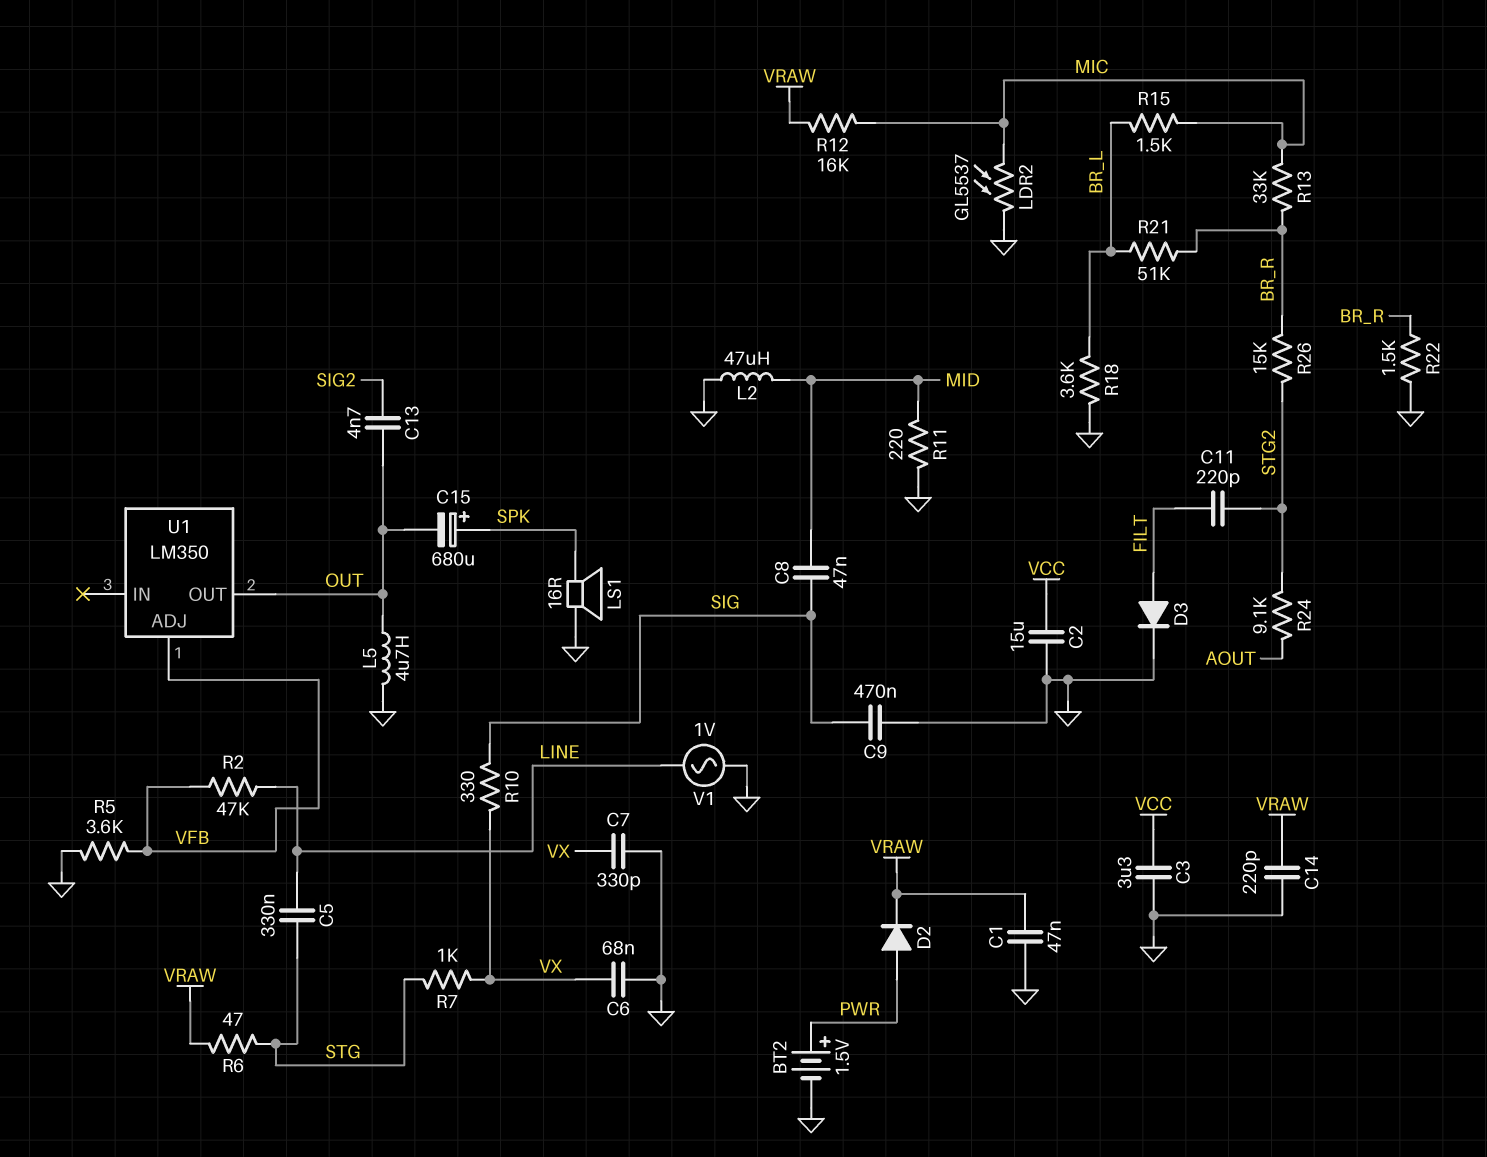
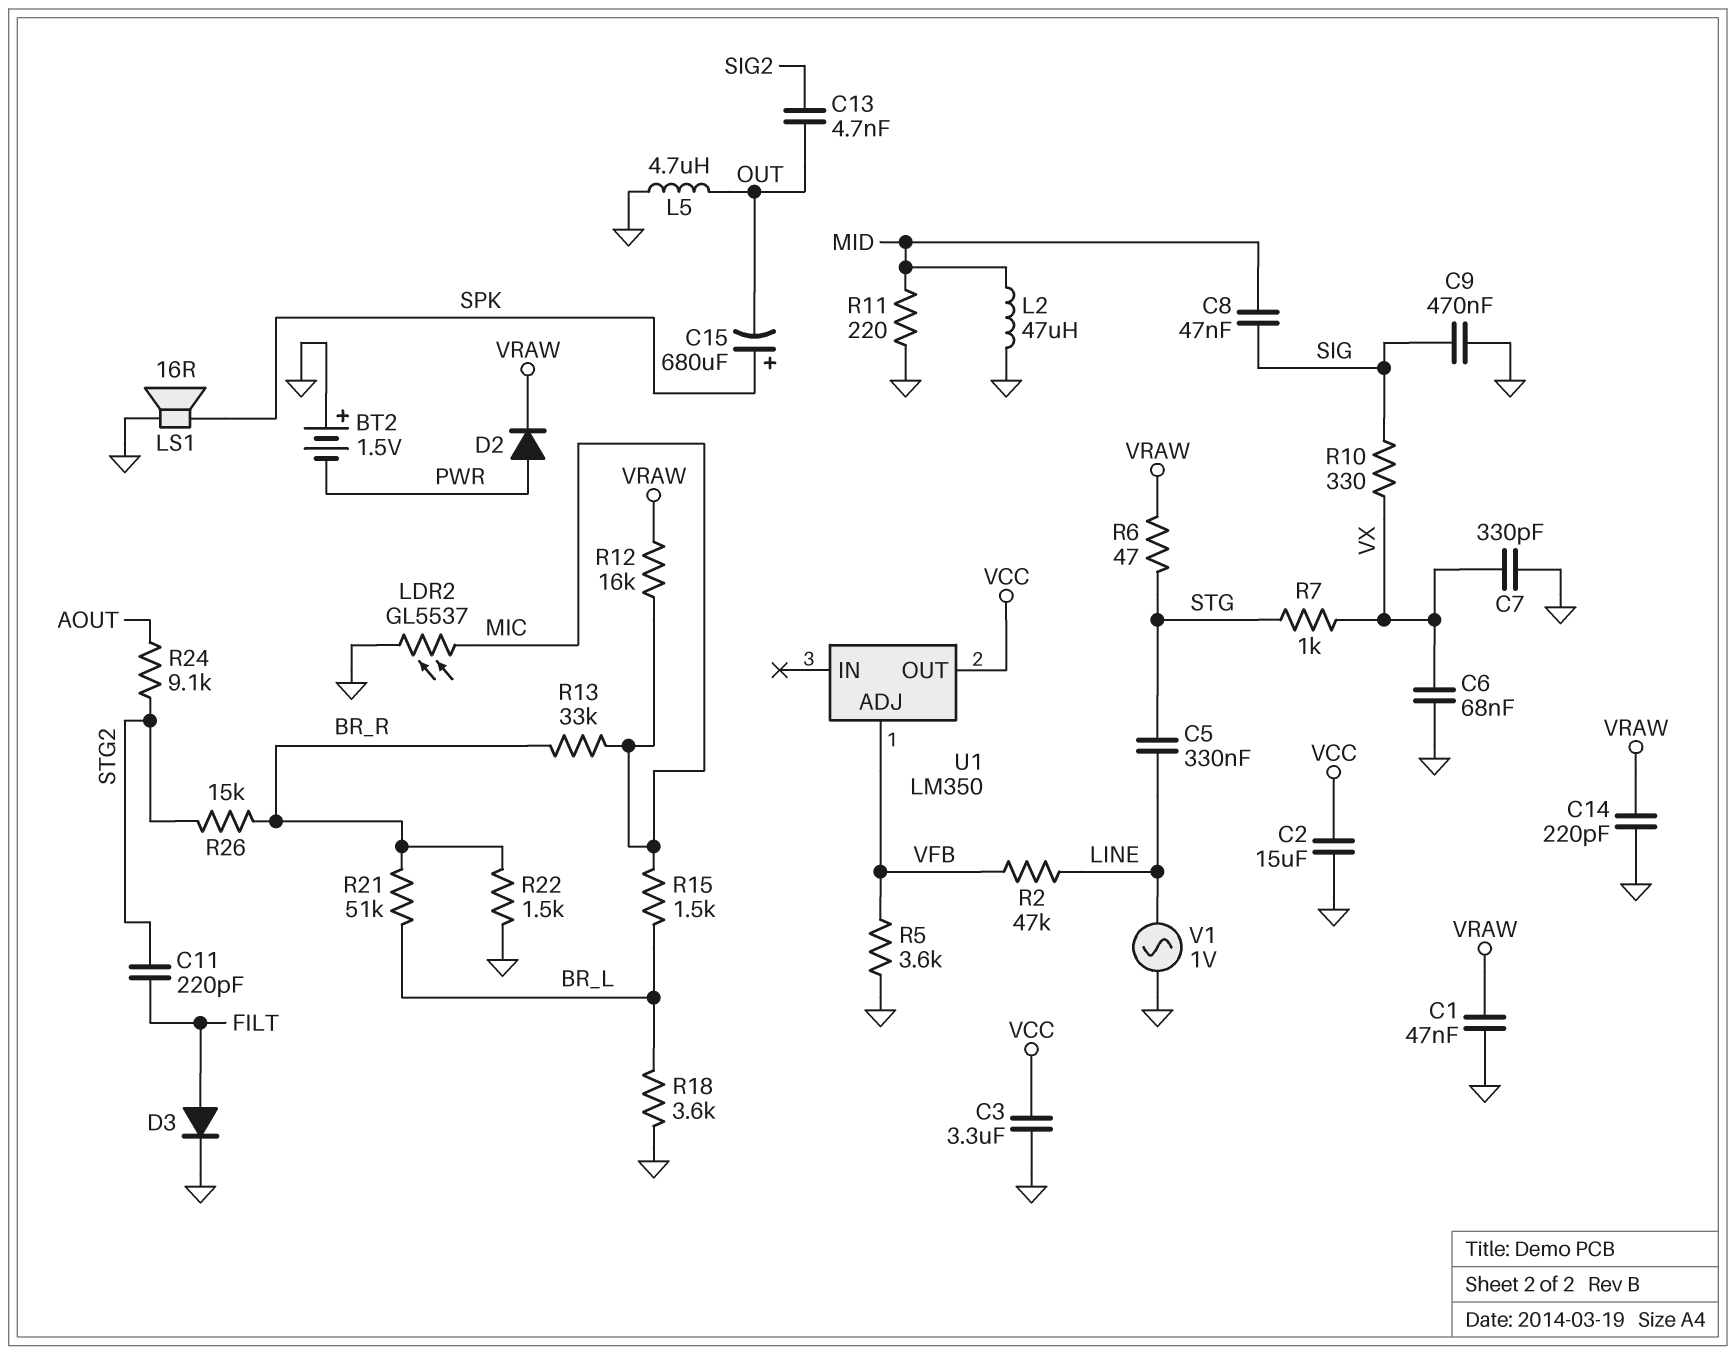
BT2: 1.5V (plus PWR, minus GND) -> 1.5V (plus GND, minus PWR)
U1 pin OUT: OUT -> VCC

